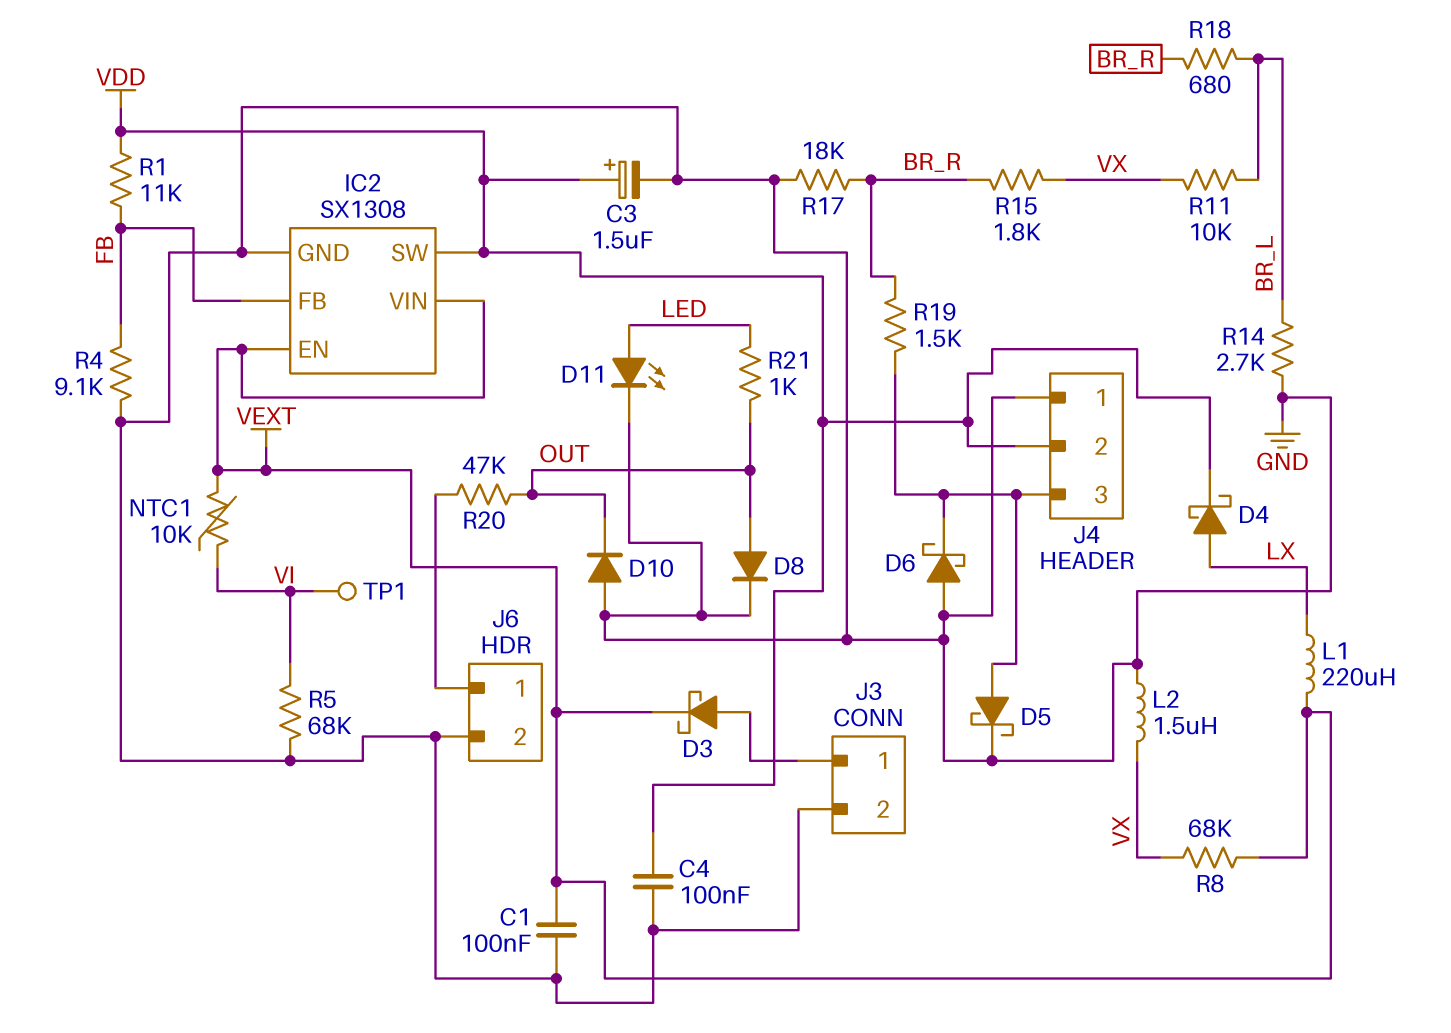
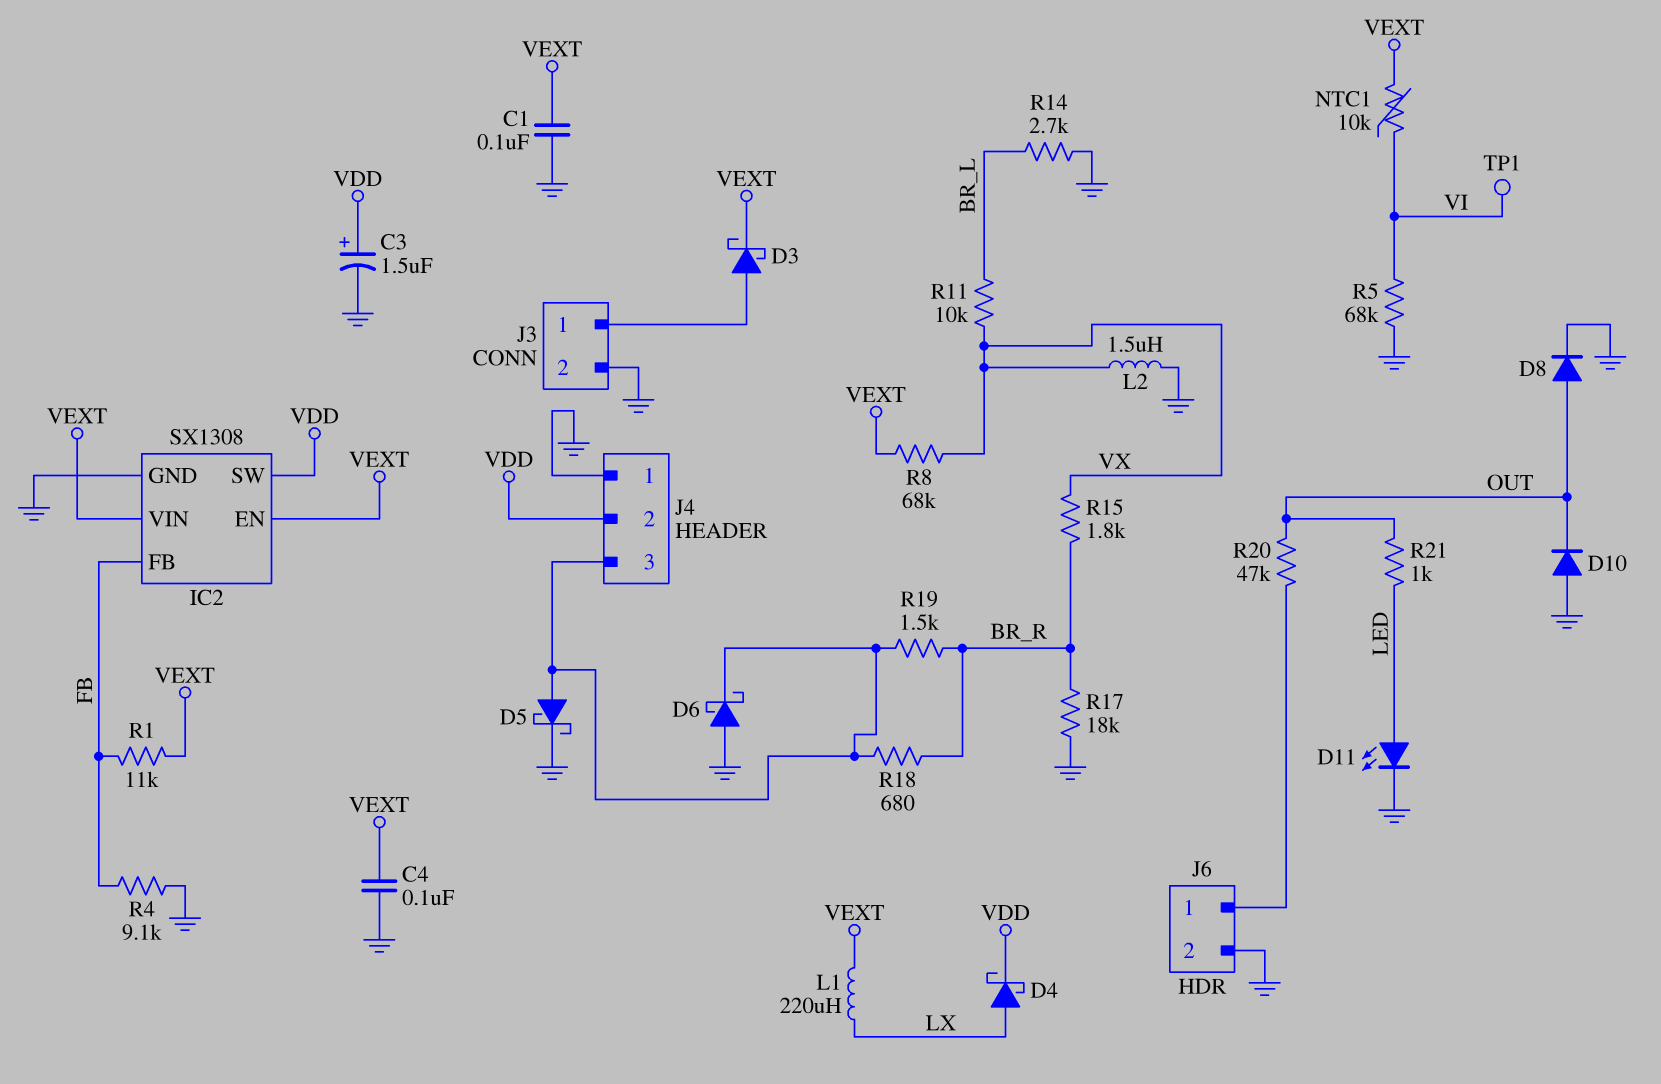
C4: 100nF (GND, VDD) -> 100nF (GND, VEXT)
R1: 11k (FB, VDD) -> 11k (FB, VEXT)
R18: 680 (BR_L, BR_R) -> 680 (BR_R, J4/3)

